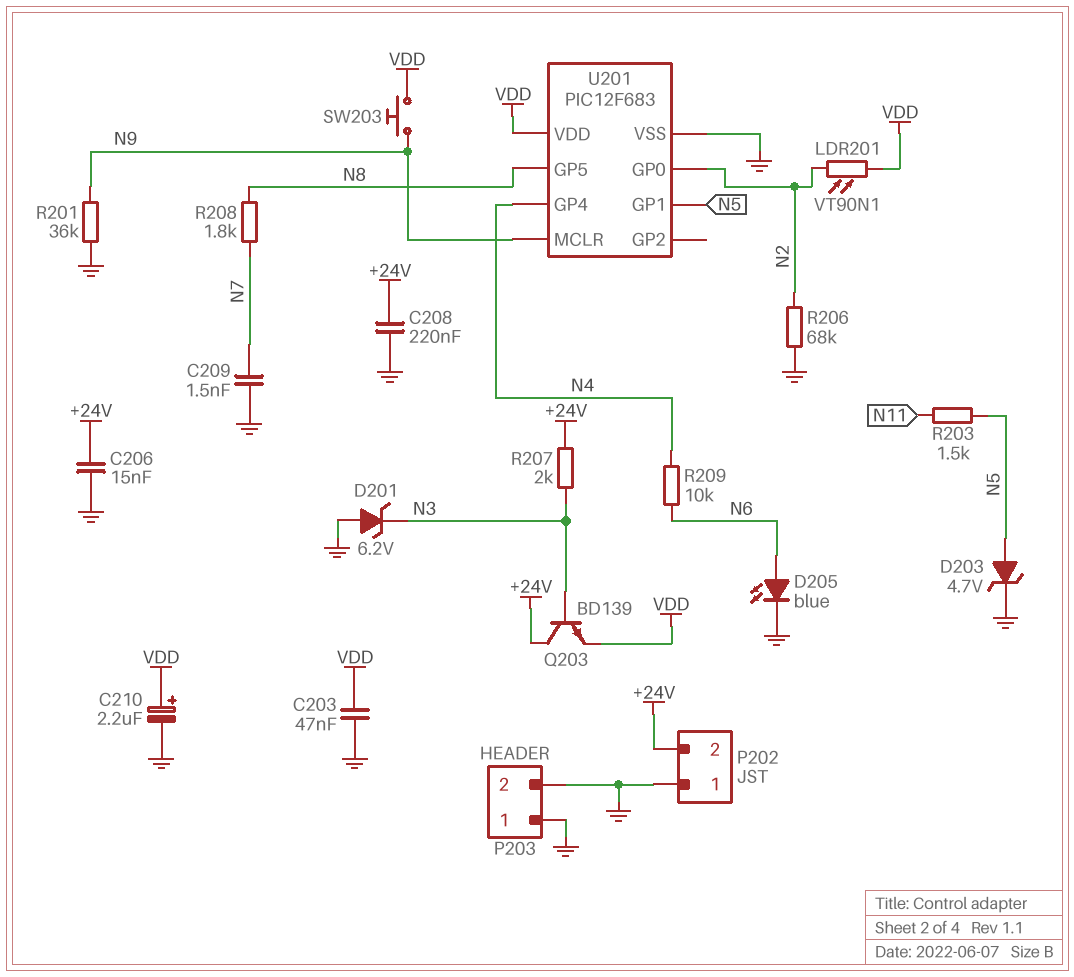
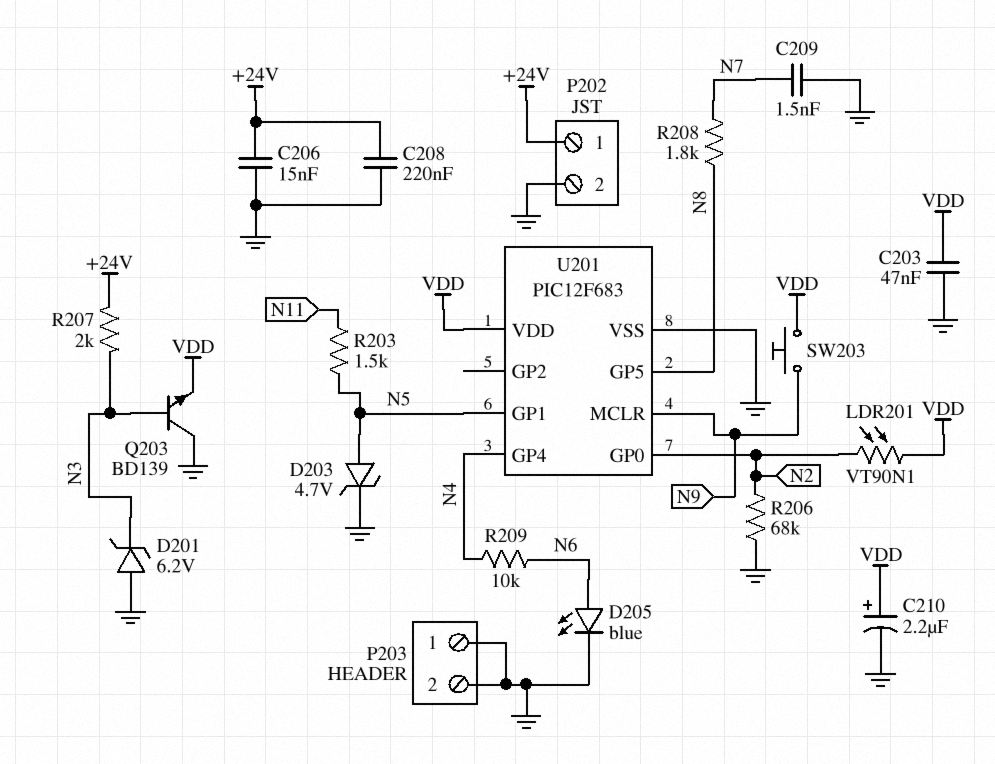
P202 pin 1: GND -> +24V
P202 pin 2: +24V -> GND
Q203: NPN BD139 (B N3, C +24V, E VDD) -> NPN BD139 (B N3, C GND, E VDD)
R201: 36k (GND, N9) -> none

